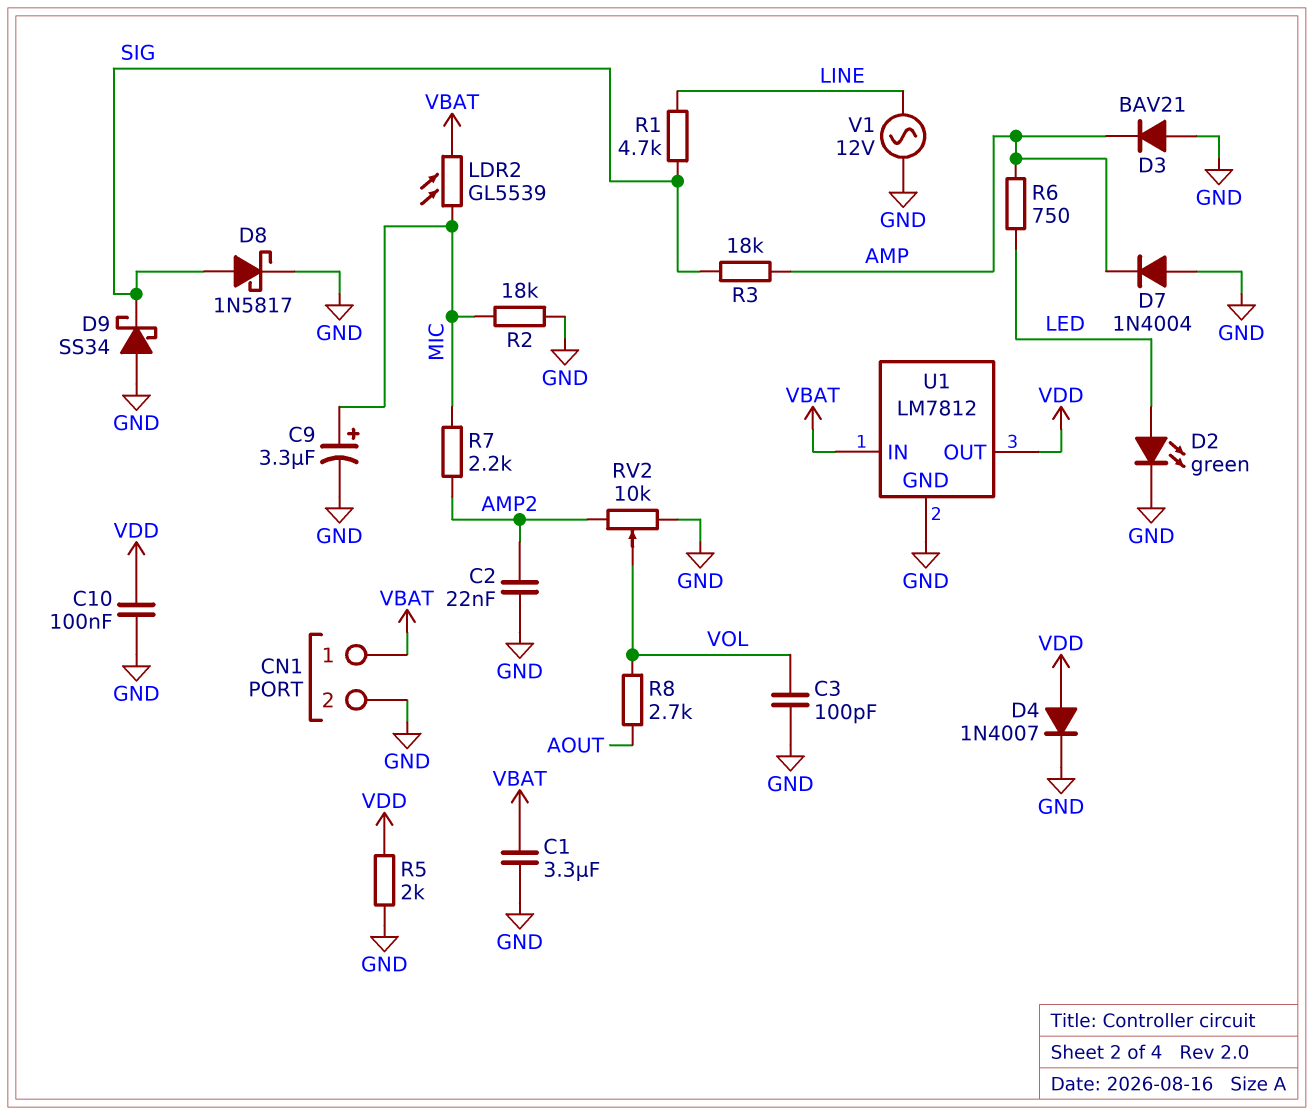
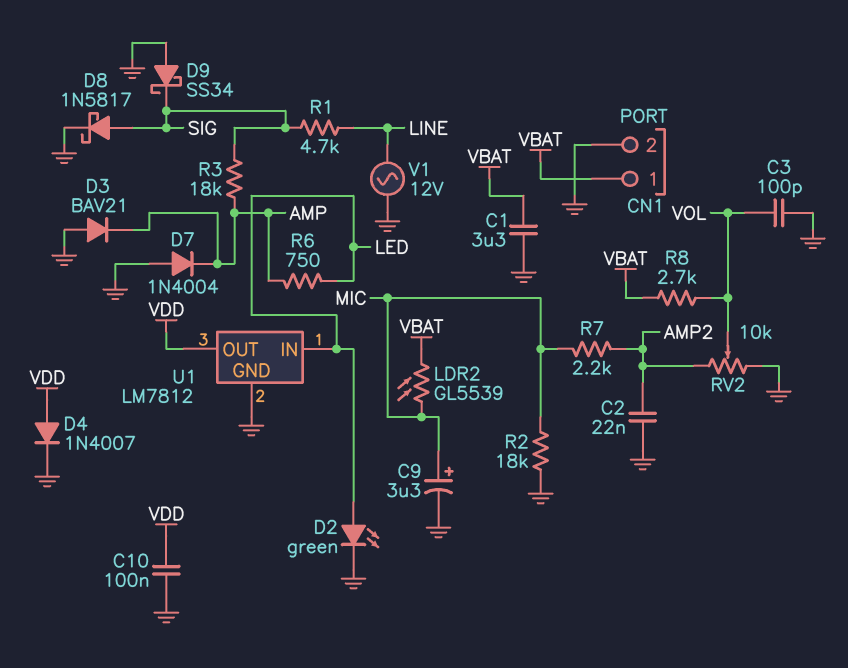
R5: 2k (GND, VDD) -> none
R8: 2.7k (AOUT, VOL) -> 2.7k (VBAT, VOL)
U1 pin IN: VBAT -> LED

